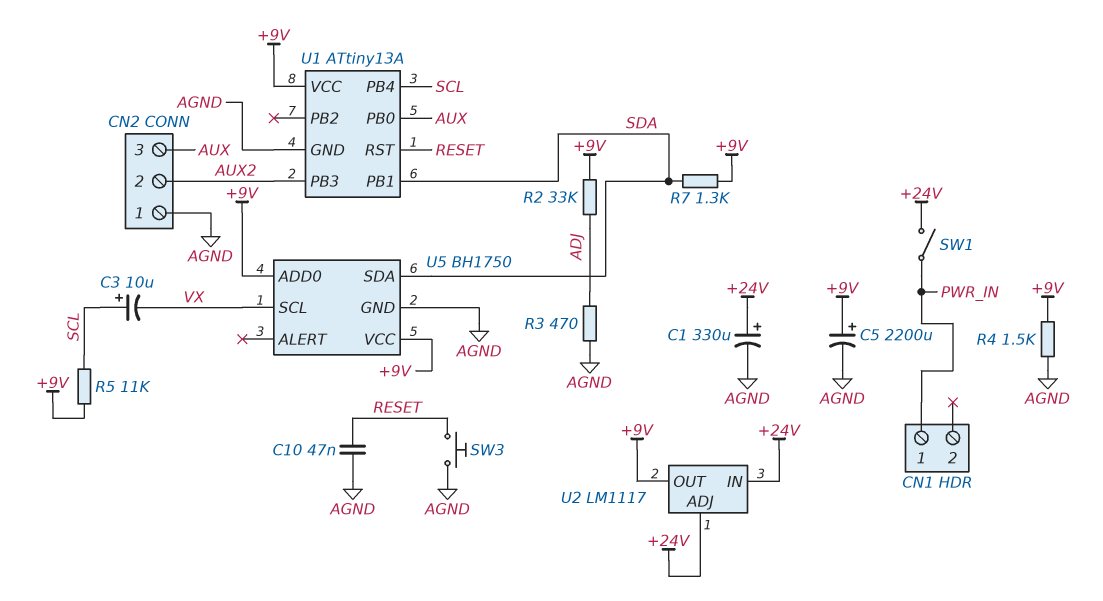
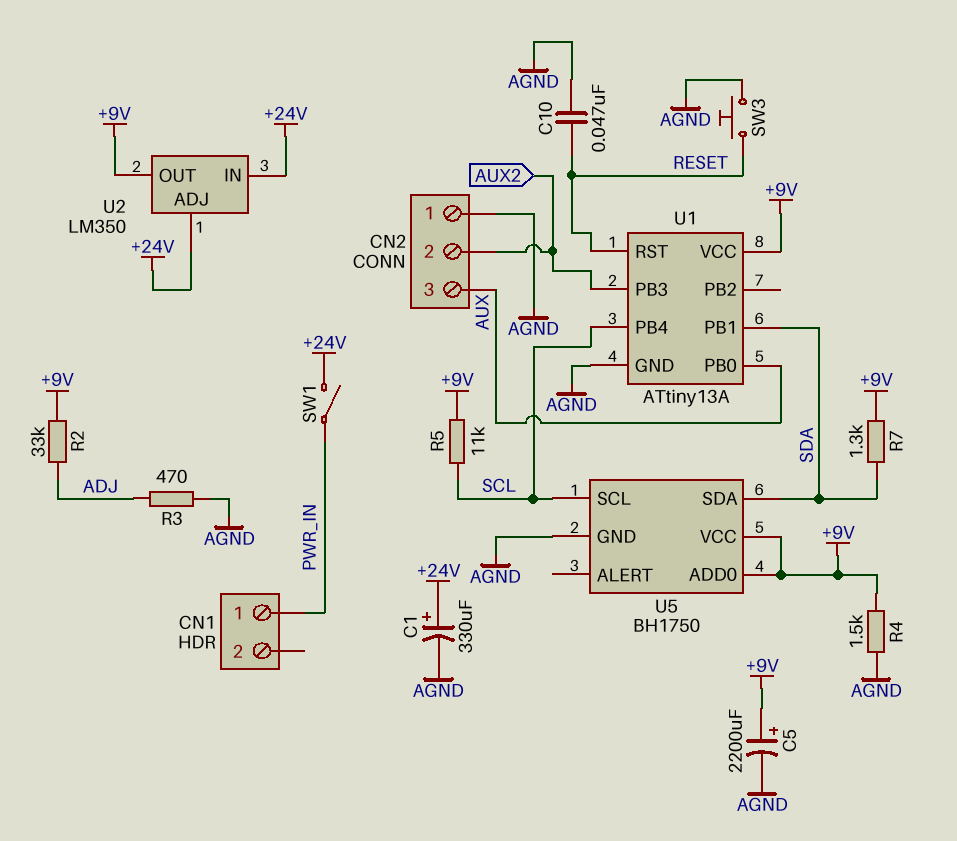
C3: 10uF (plus SCL, minus VX) -> none
U2: LM1117 -> LM350
U5 pin SCL: VX -> SCL

